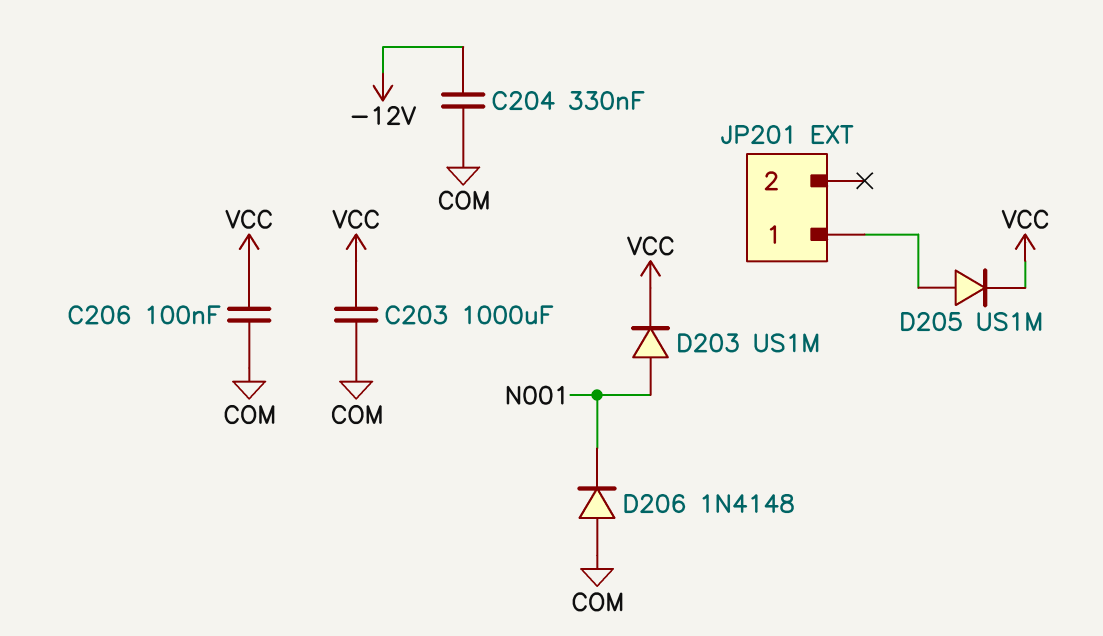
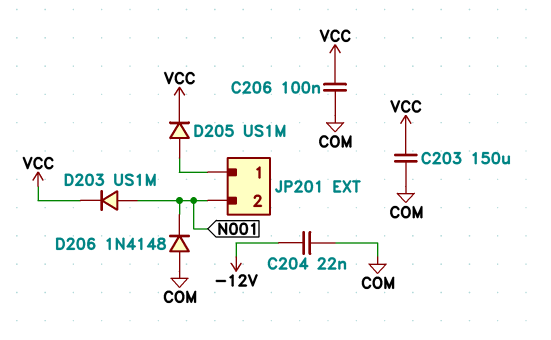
C203: 1000uF (COM, VCC) -> 150uF (COM, VCC)
C204: 330nF (-12V, COM) -> 22nF (-12V, COM)
JP201 pin 2: none -> N001

